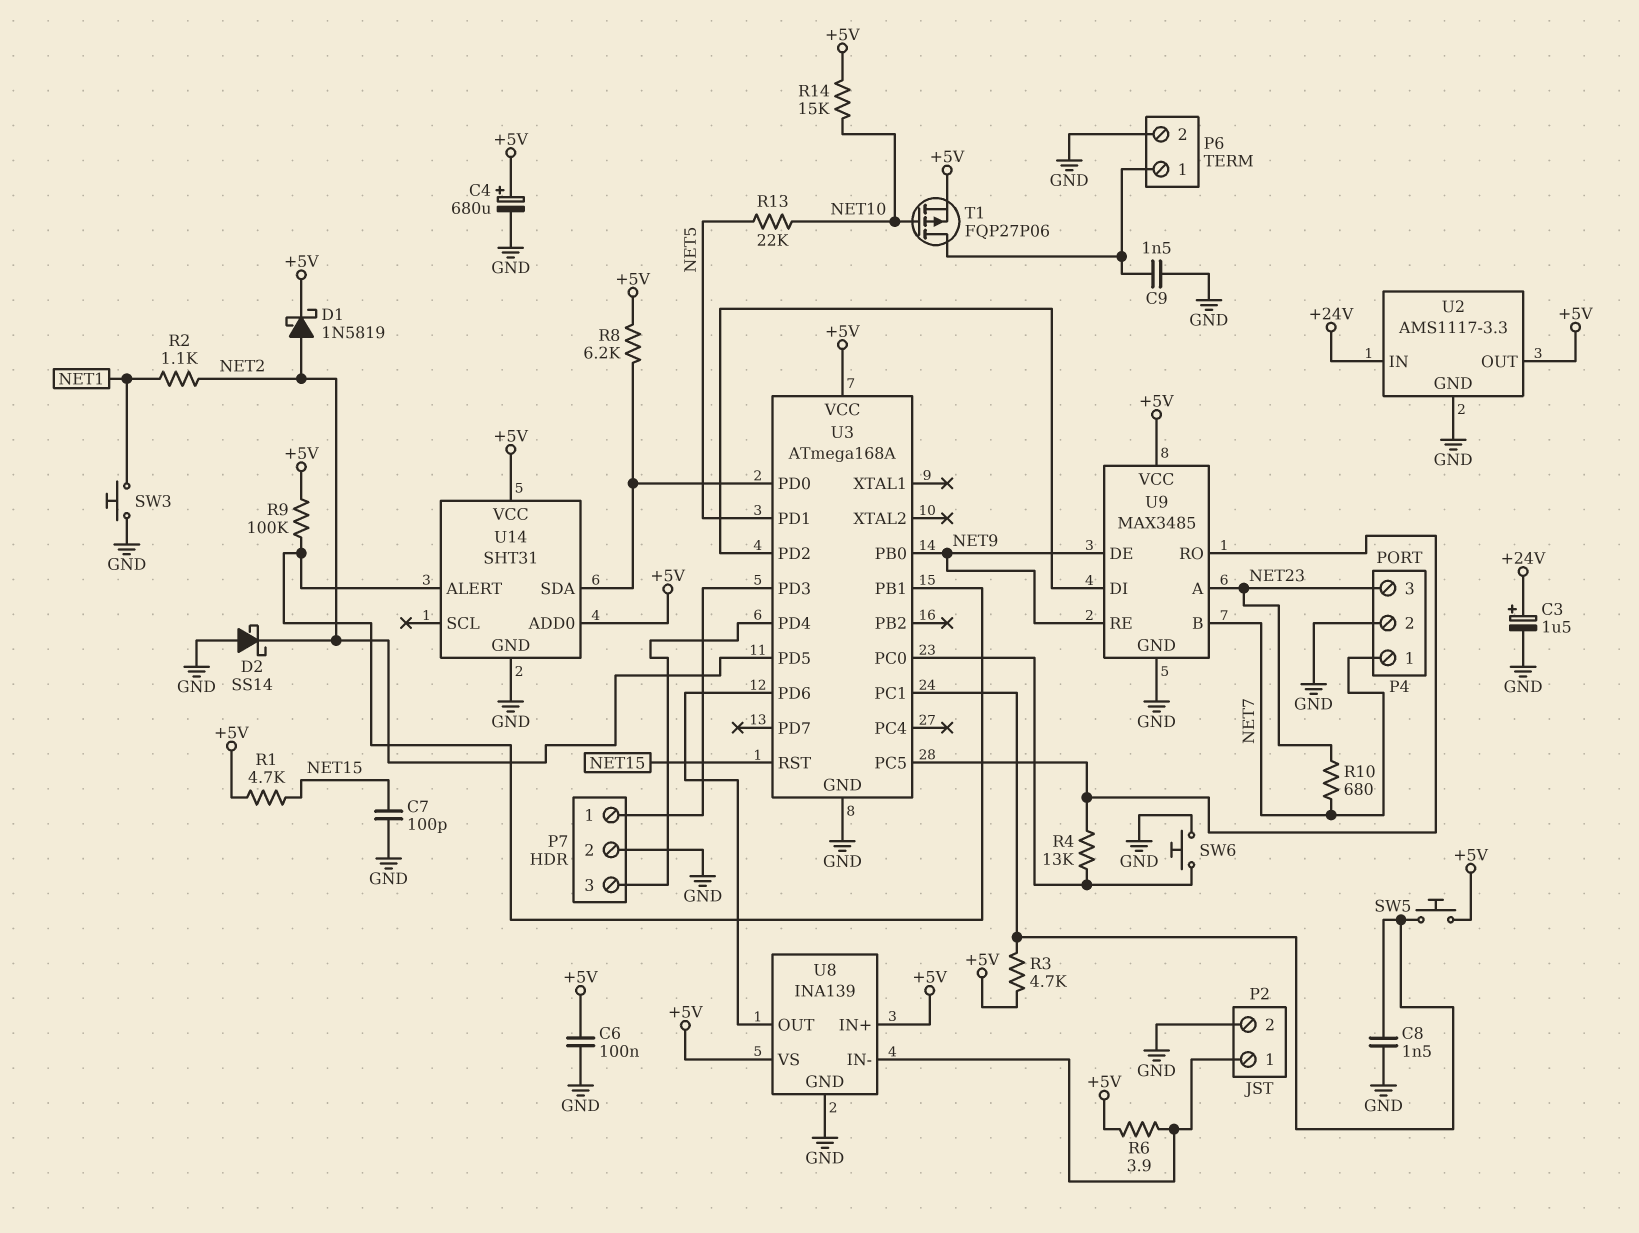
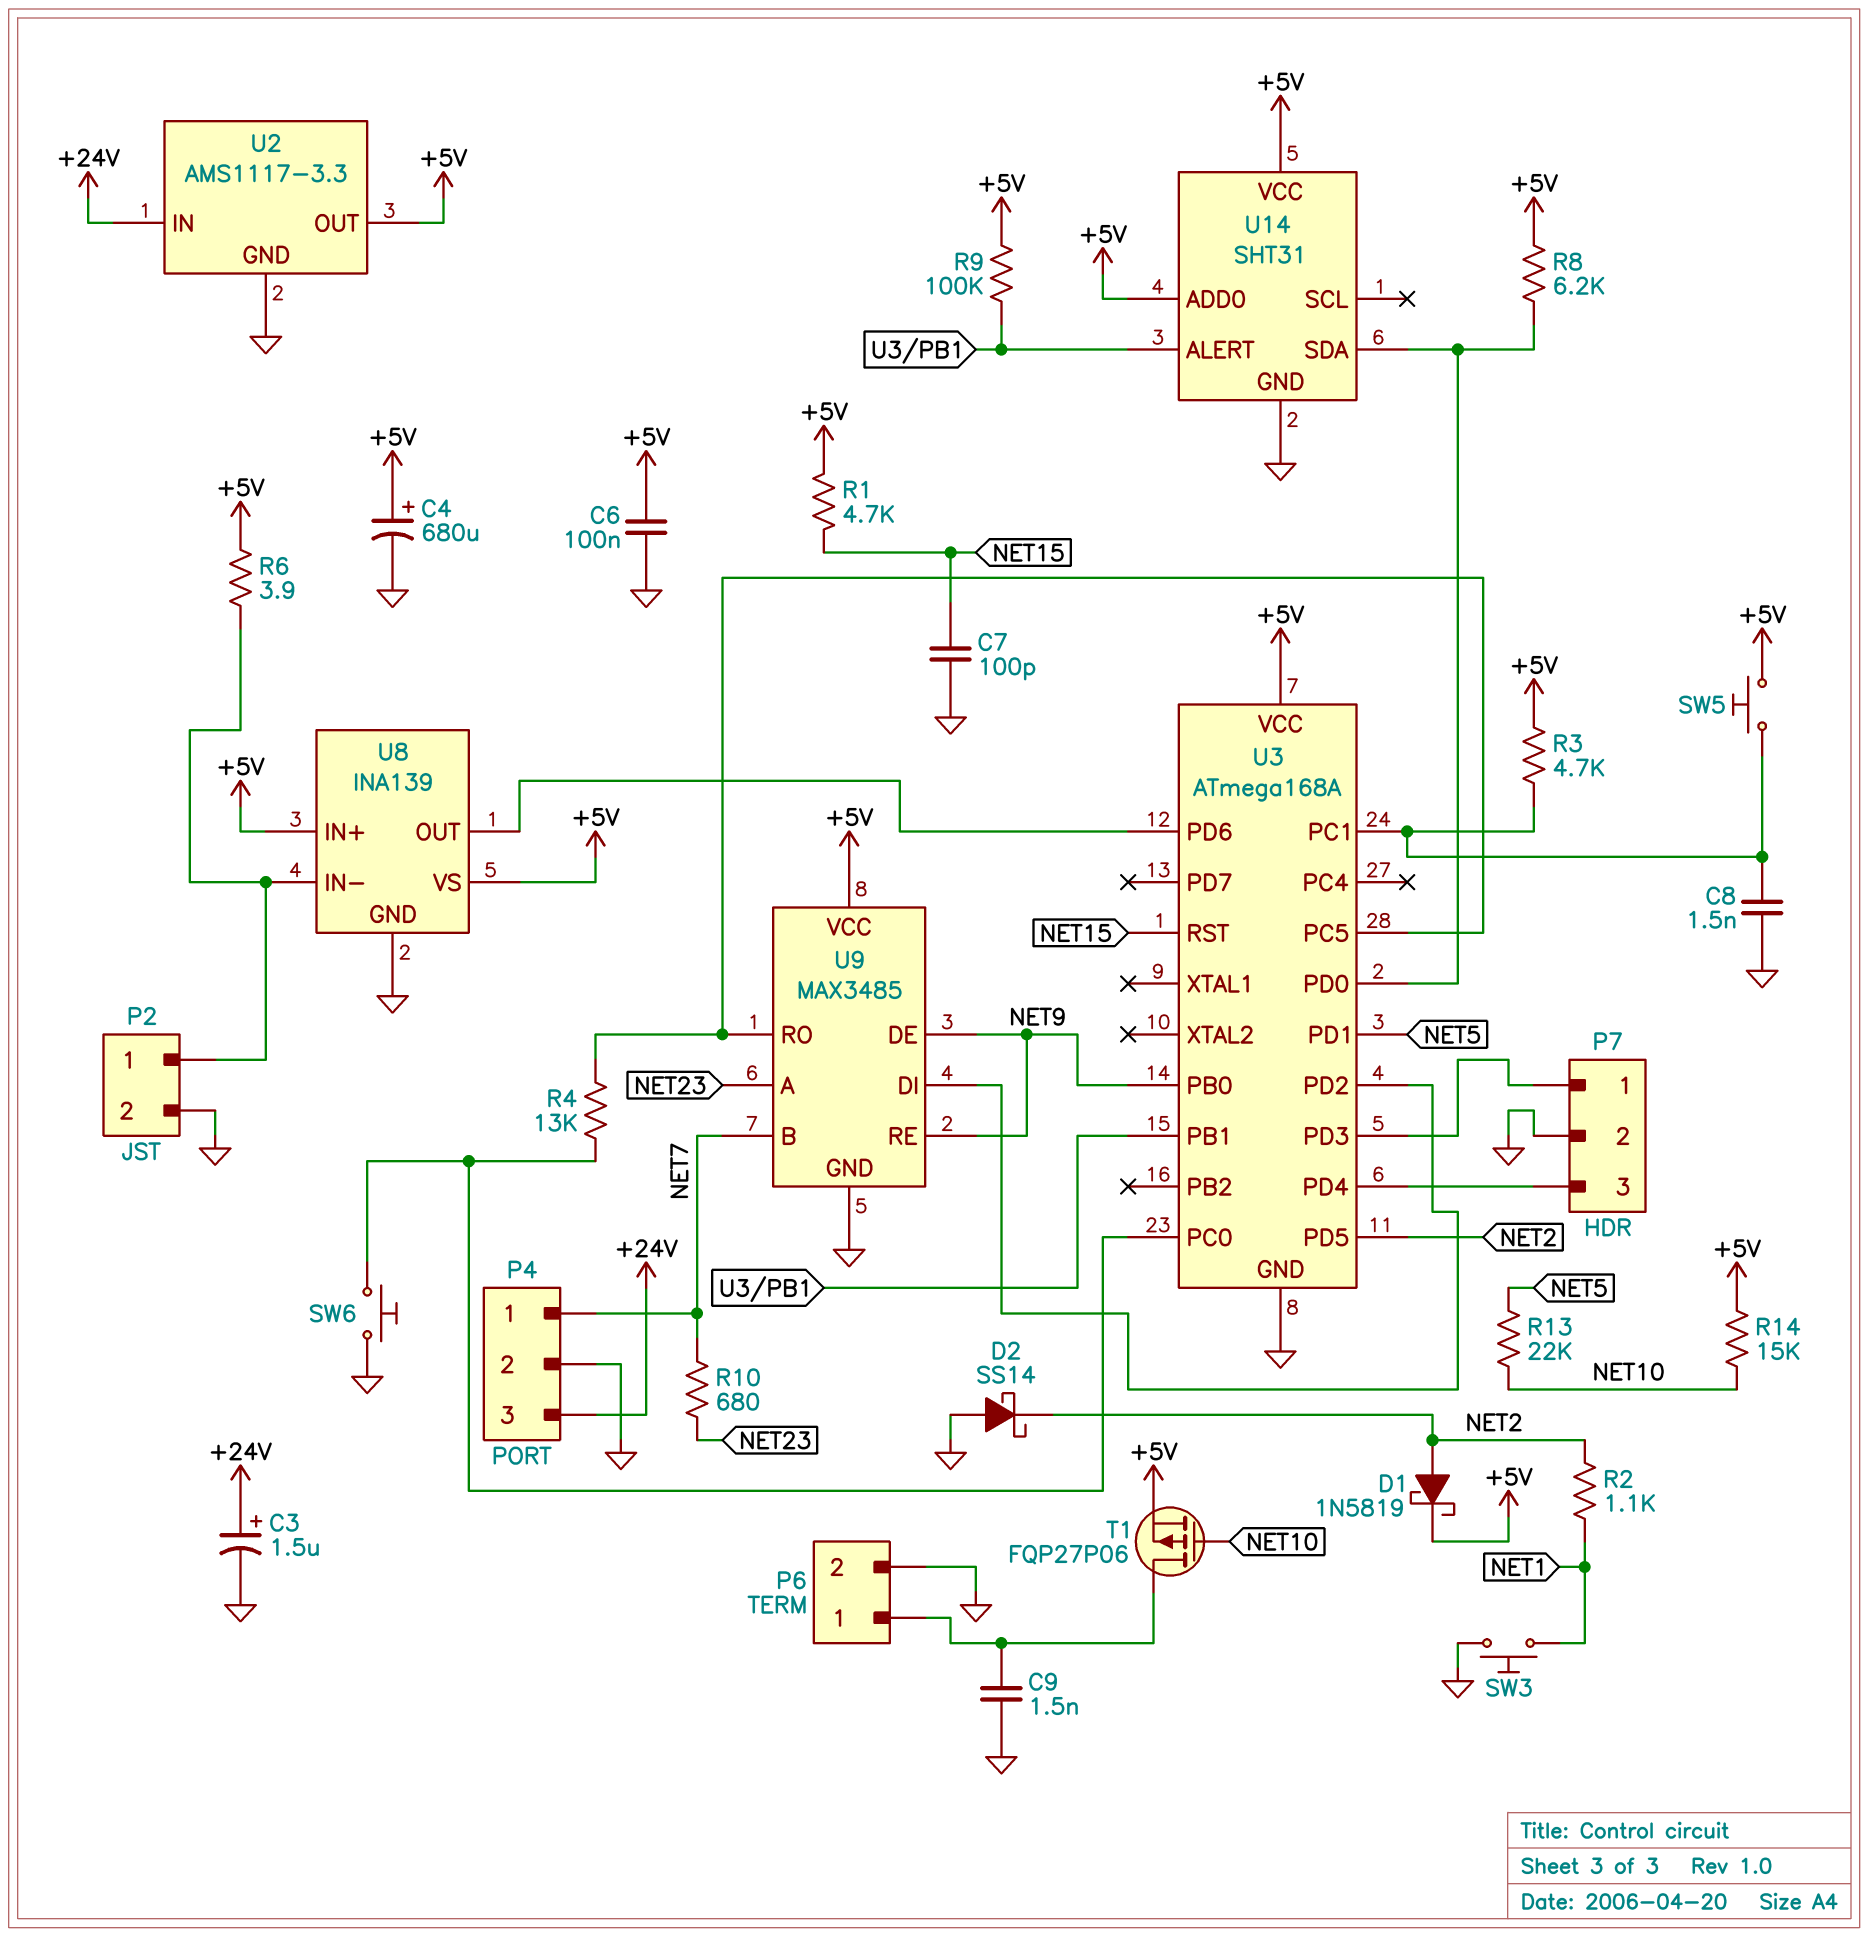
P4 pin 3: NET23 -> +24V

